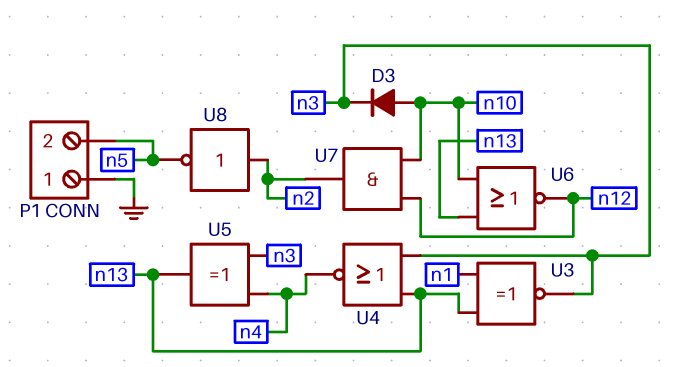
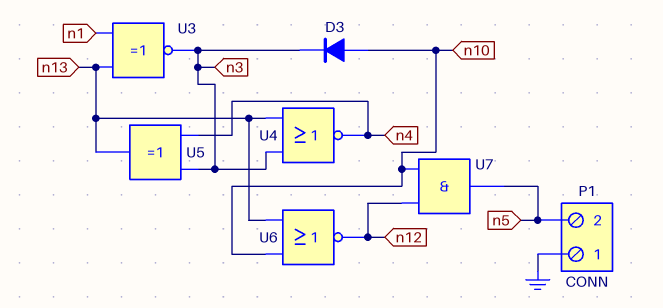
U7: AND (in n10, in n12, out n2) -> AND (in n10, in n12, out n5)
U8: NOT (in n2, out n5) -> none

